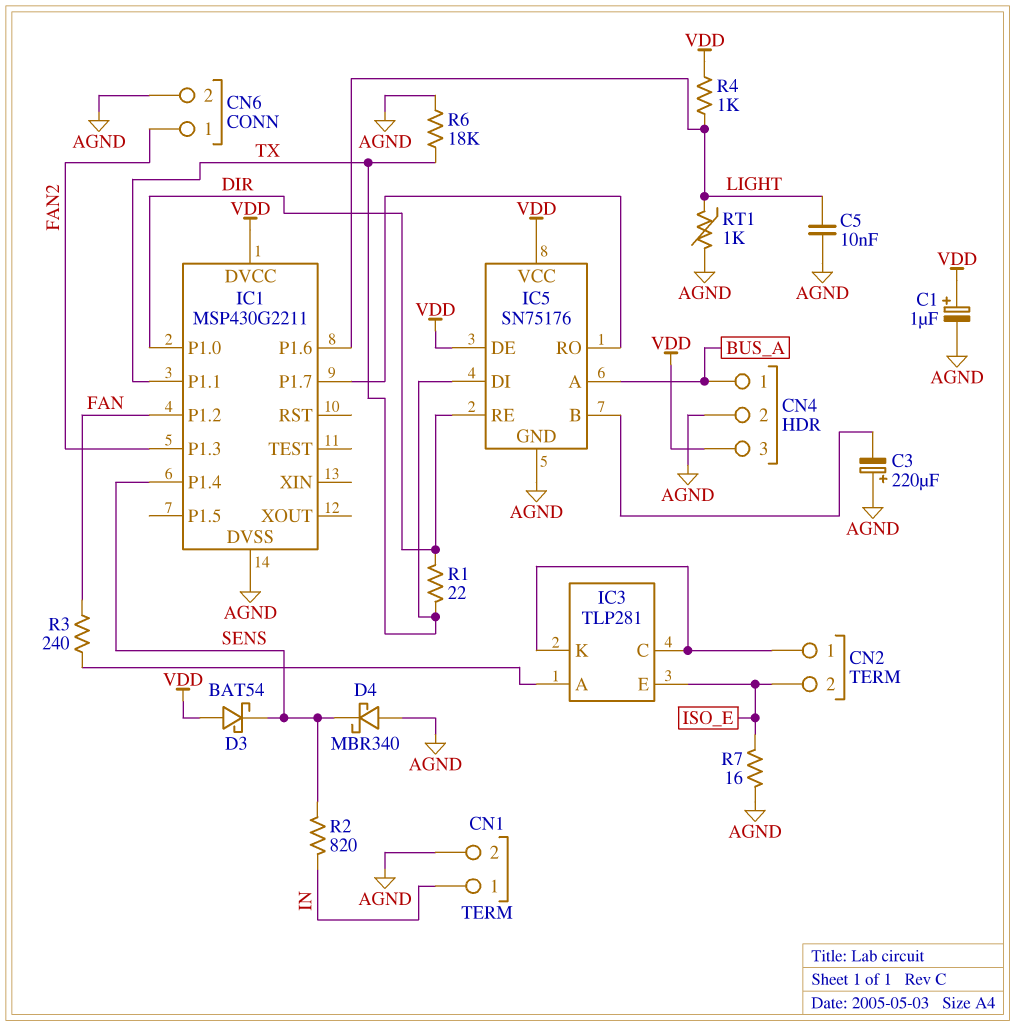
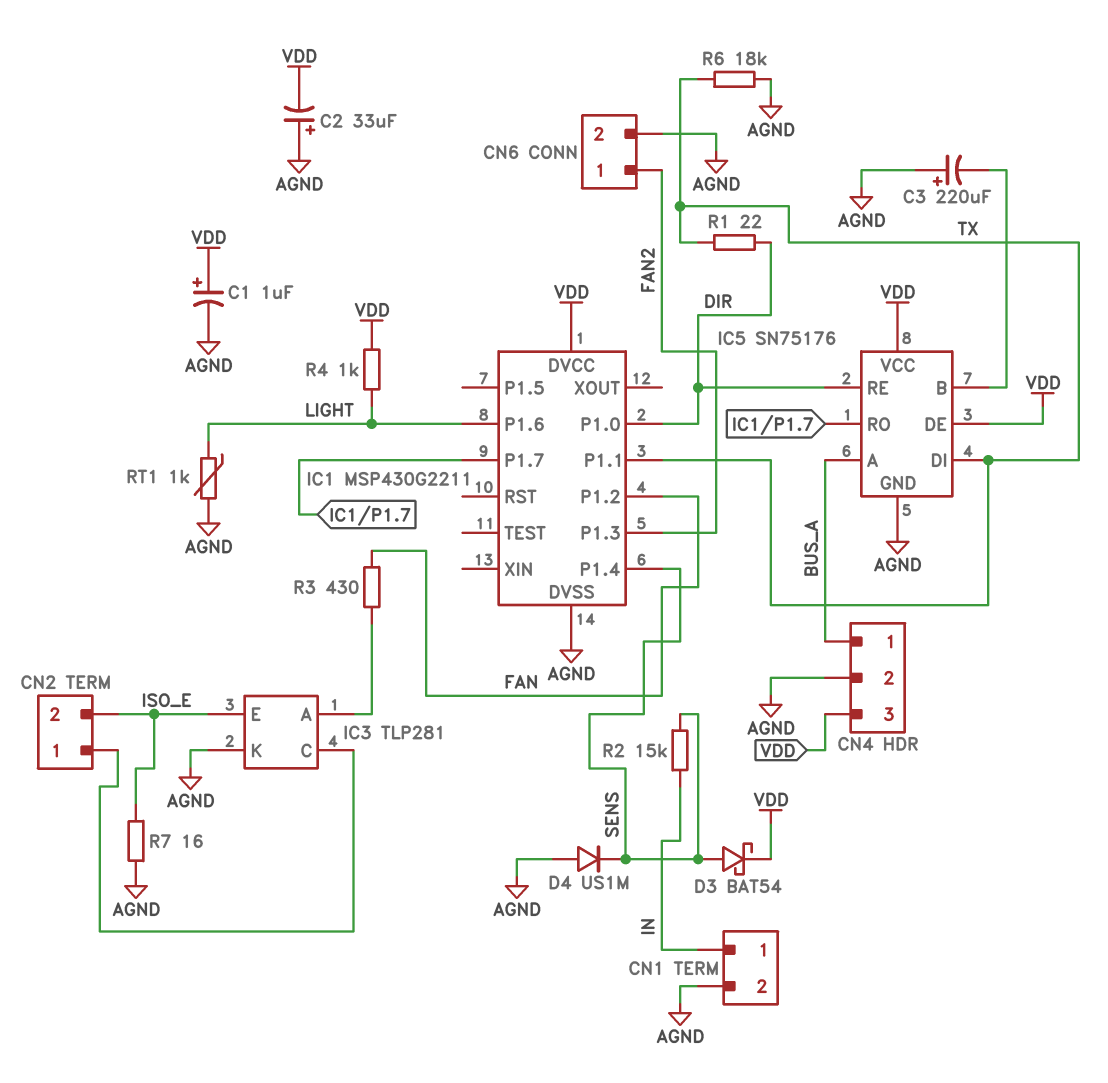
C2: none -> 33uF (plus AGND, minus VDD)
C5: 10nF (AGND, LIGHT) -> none
D3: schottky BAT54 (A VDD, K SENS) -> schottky BAT54 (A SENS, K VDD)
D4: schottky MBR340 (A AGND, K SENS) -> diode US1M (A AGND, K SENS)
IC3 pin K: CN2/1 -> AGND
R2: 820 (IN, SENS) -> 15k (IN, SENS)
R3: 240 (FAN, IC3/A) -> 430 (FAN, IC3/A)

